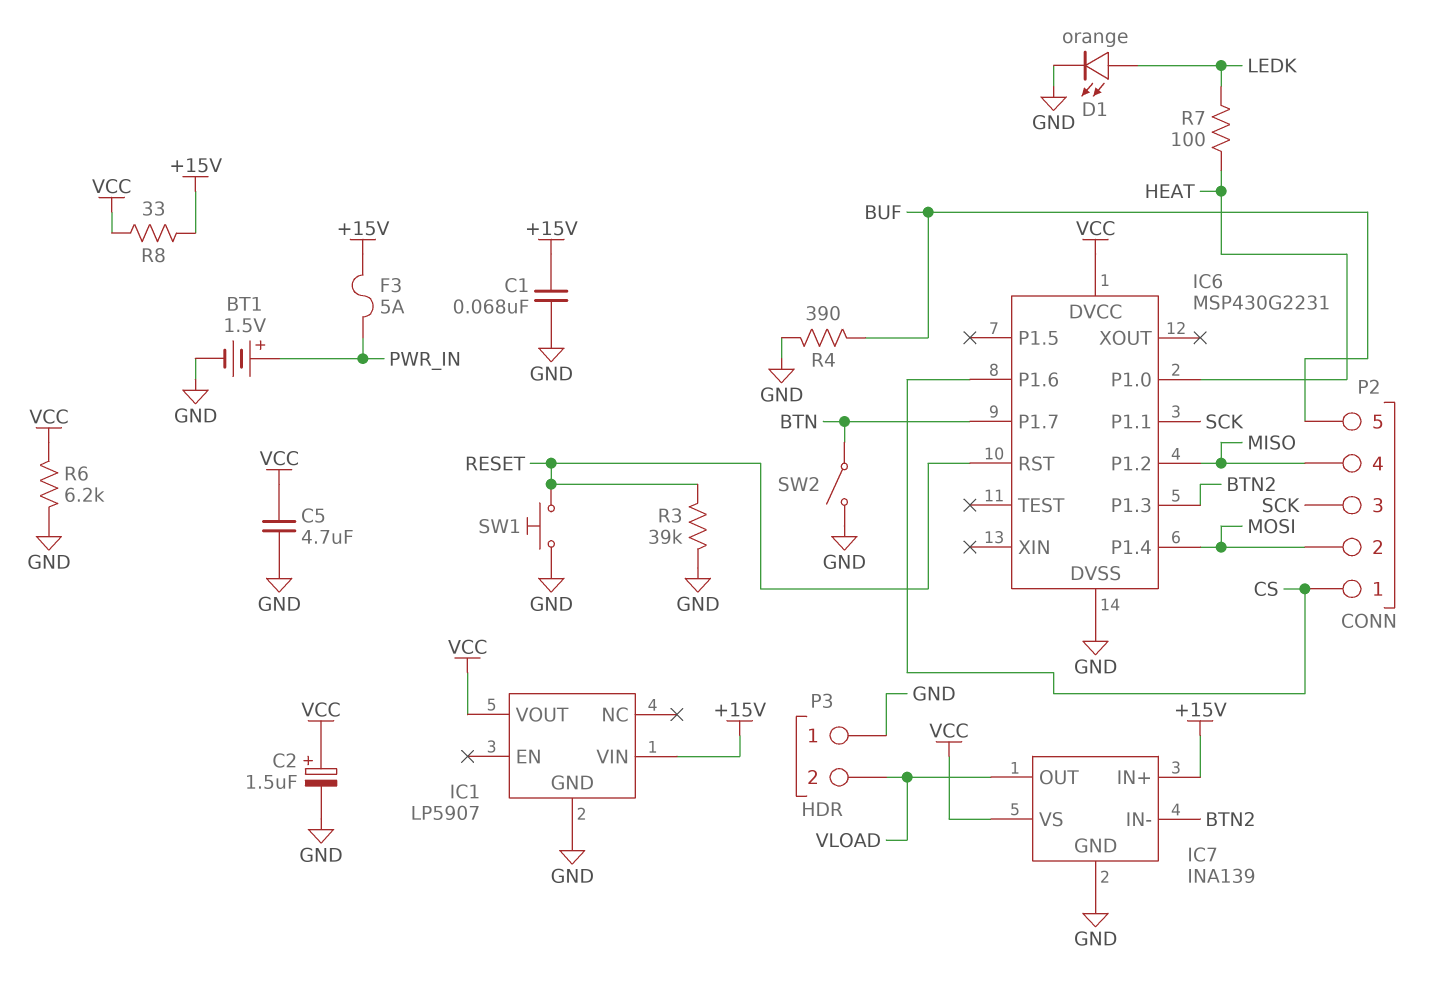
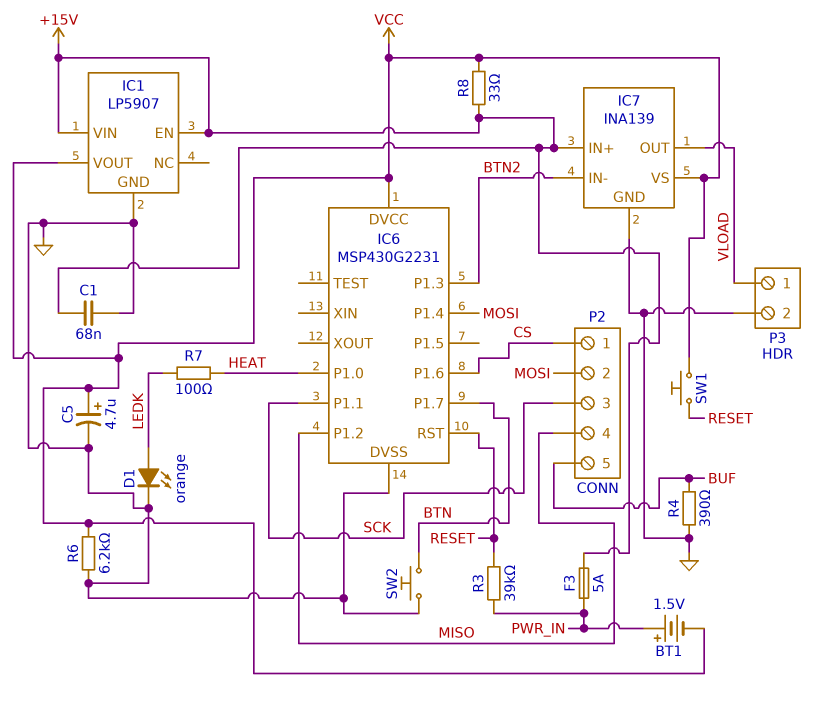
BT1: 1.5V (plus PWR_IN, minus GND) -> 1.5V (plus PWR_IN, minus VCC)
C2: 1.5uF (plus VCC, minus GND) -> none
C5: 4.7uF (GND, VCC) -> 4.7uF (plus VCC, minus GND)
IC1 pin EN: none -> +15V
P3 pin 1: GND -> VLOAD
P3 pin 2: VLOAD -> GND
R3: 39k (GND, RESET) -> 39k (PWR_IN, RESET)
SW1: button (GND, RESET) -> button (RESET, VCC)
SW2: switch (BTN, GND) -> button (BTN, GND)

